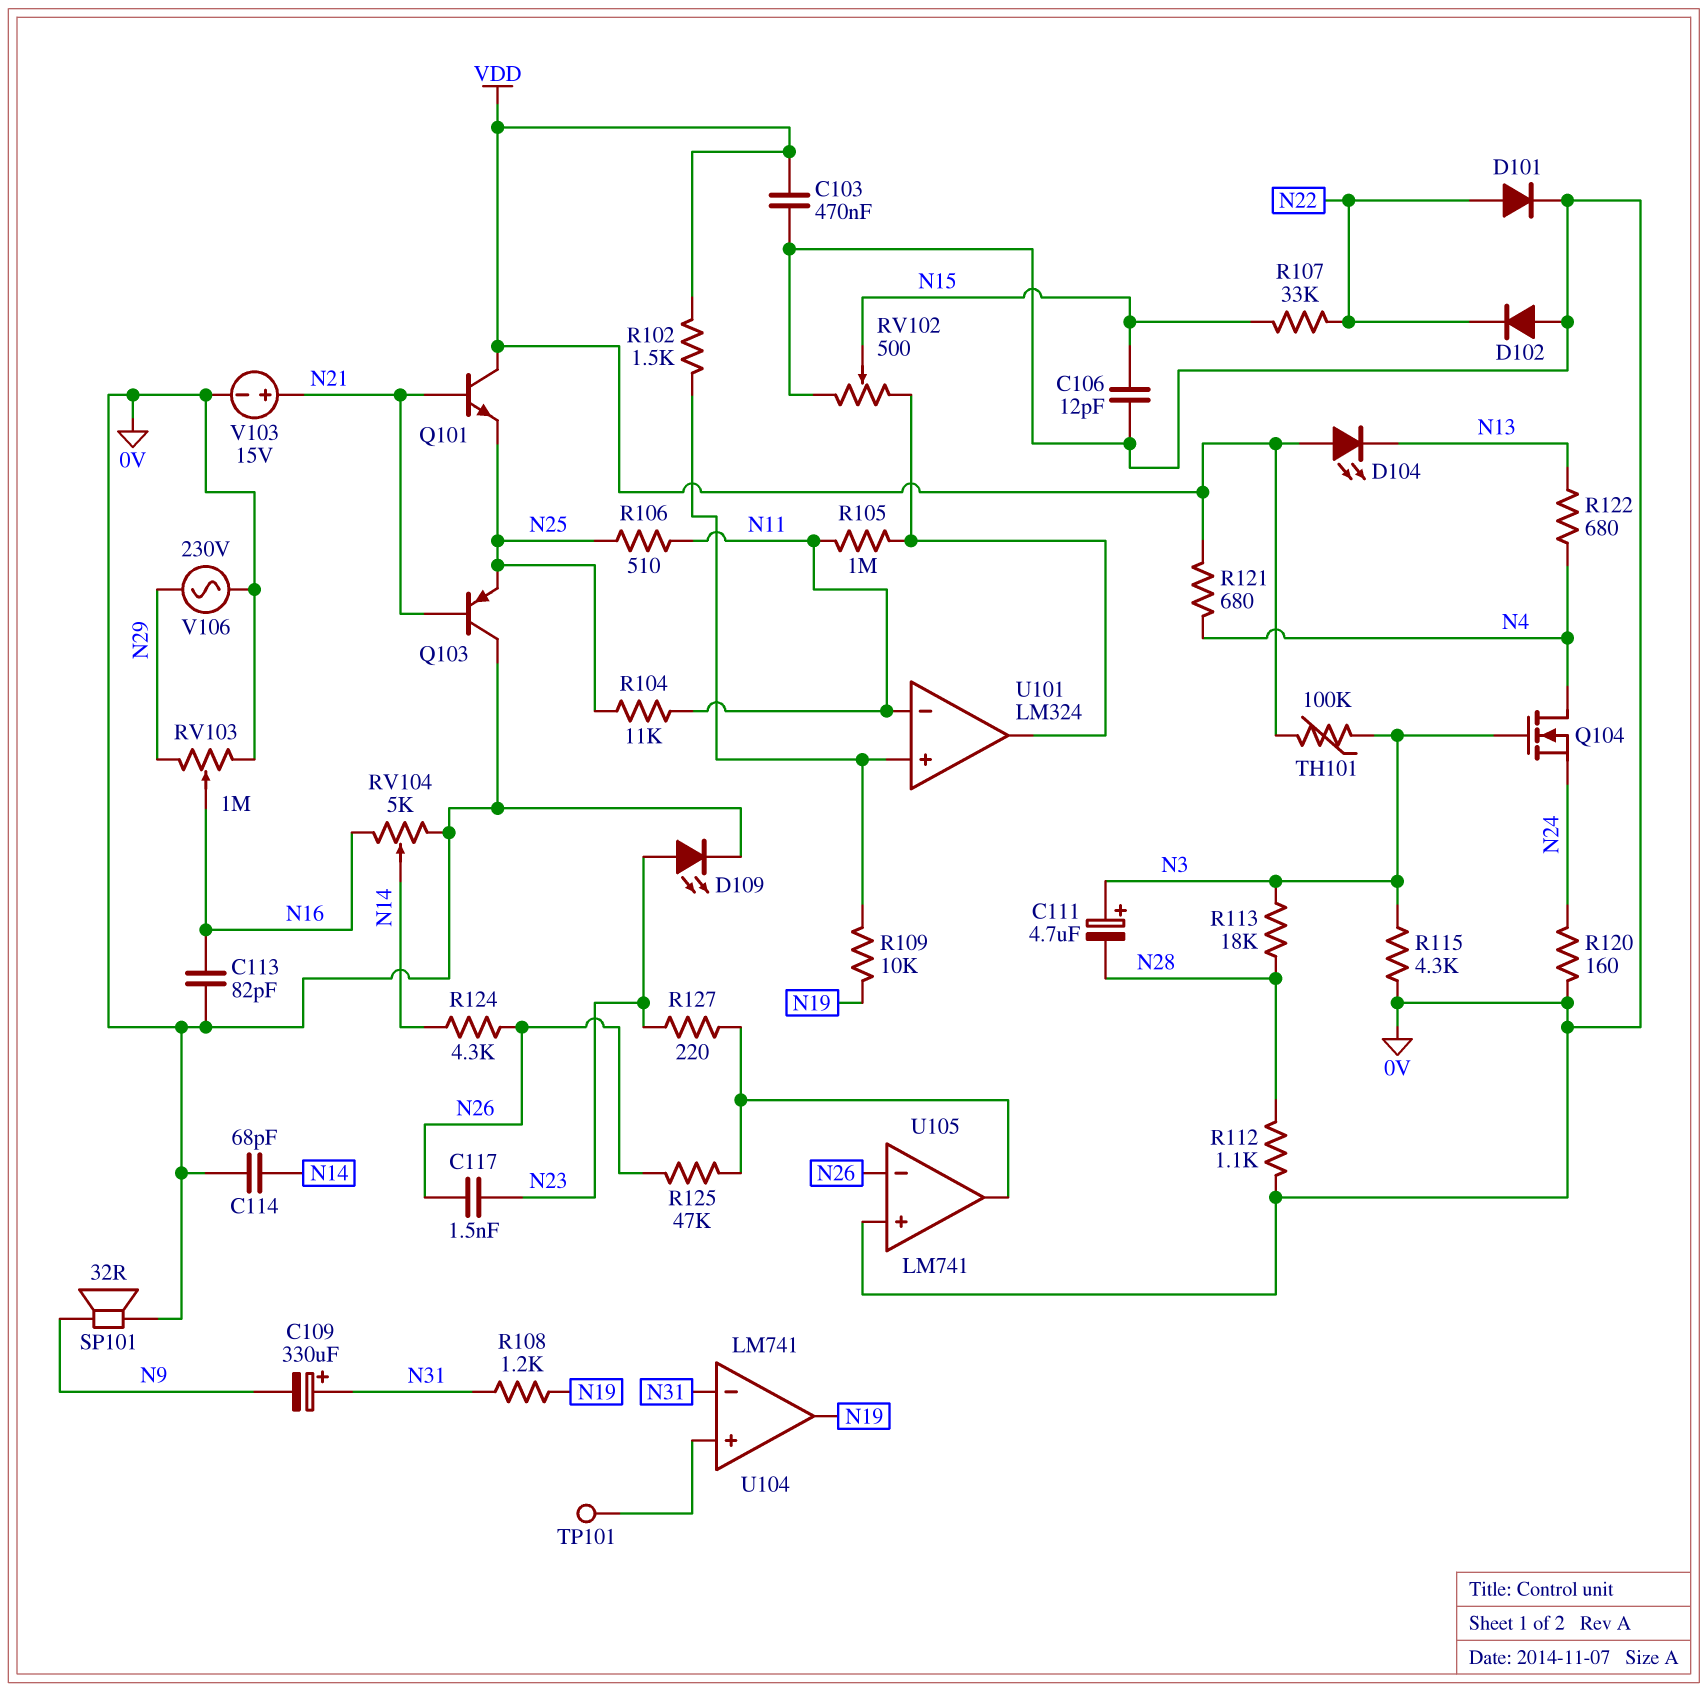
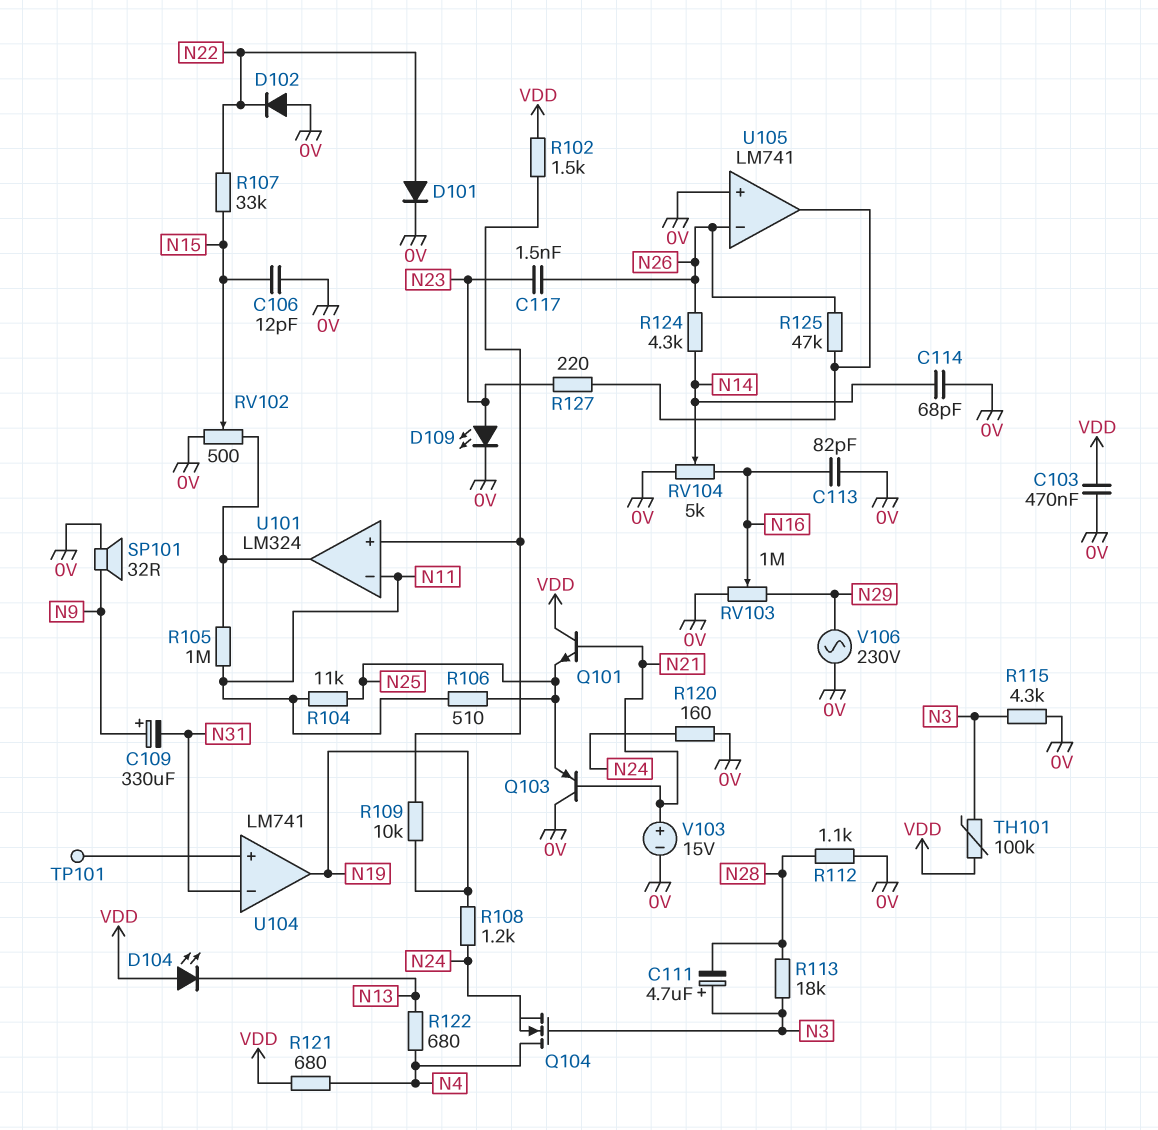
C109: 330uF (plus N31, minus N9) -> 330uF (plus N9, minus N31)
R108: 1.2k (N19, N31) -> 1.2k (N19, N24)

